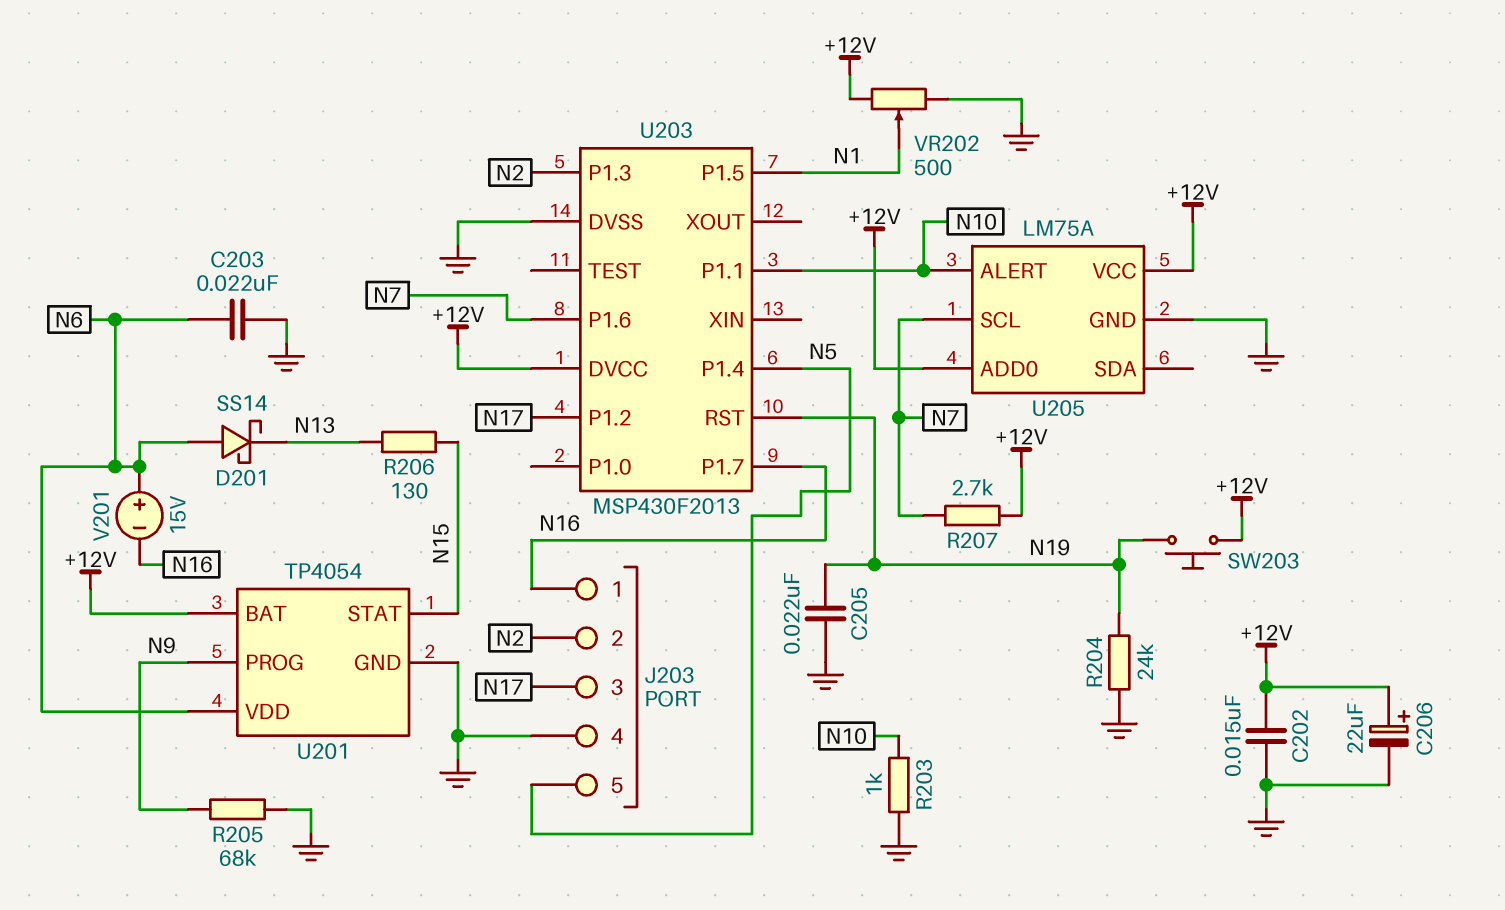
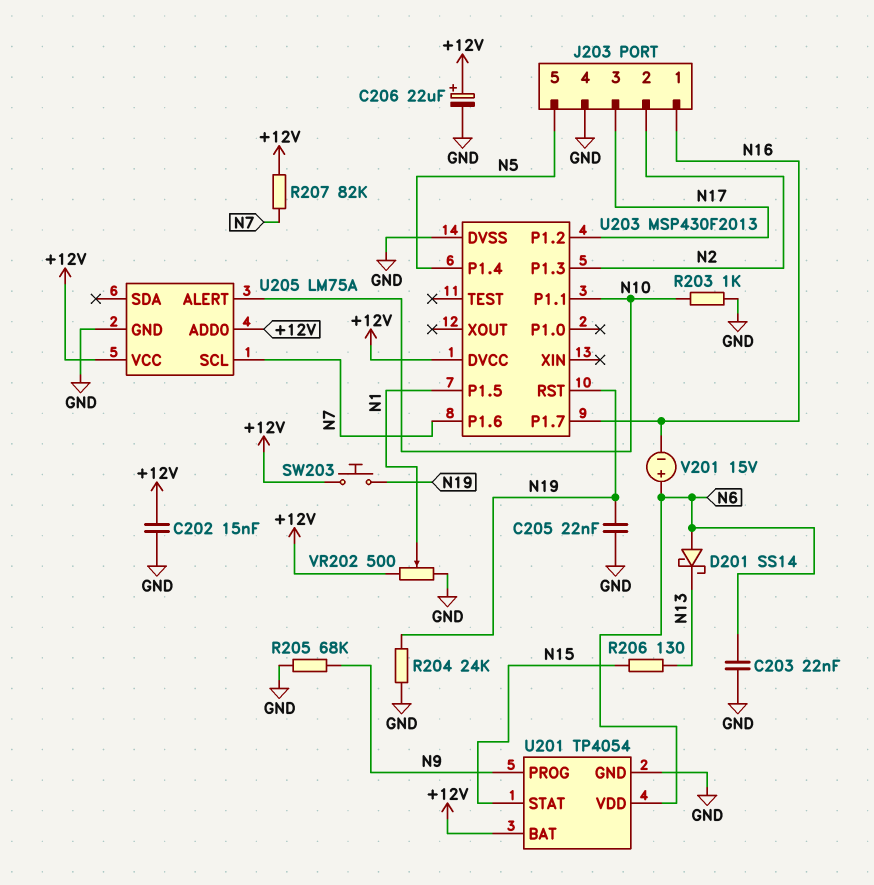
R207: 2.7k (+12V, N7) -> 82k (+12V, N7)

